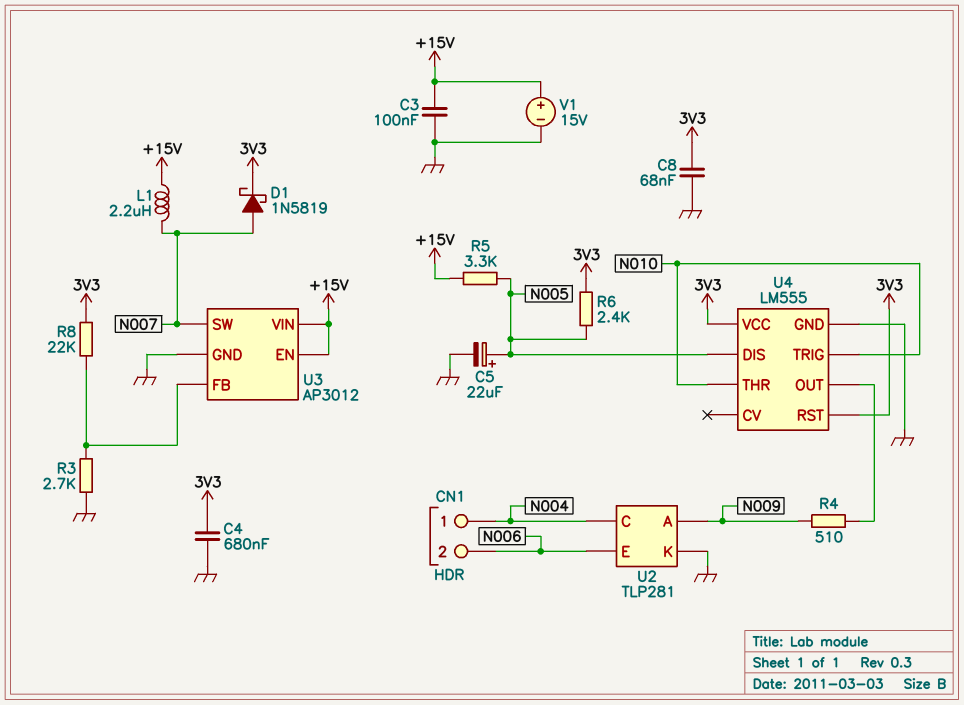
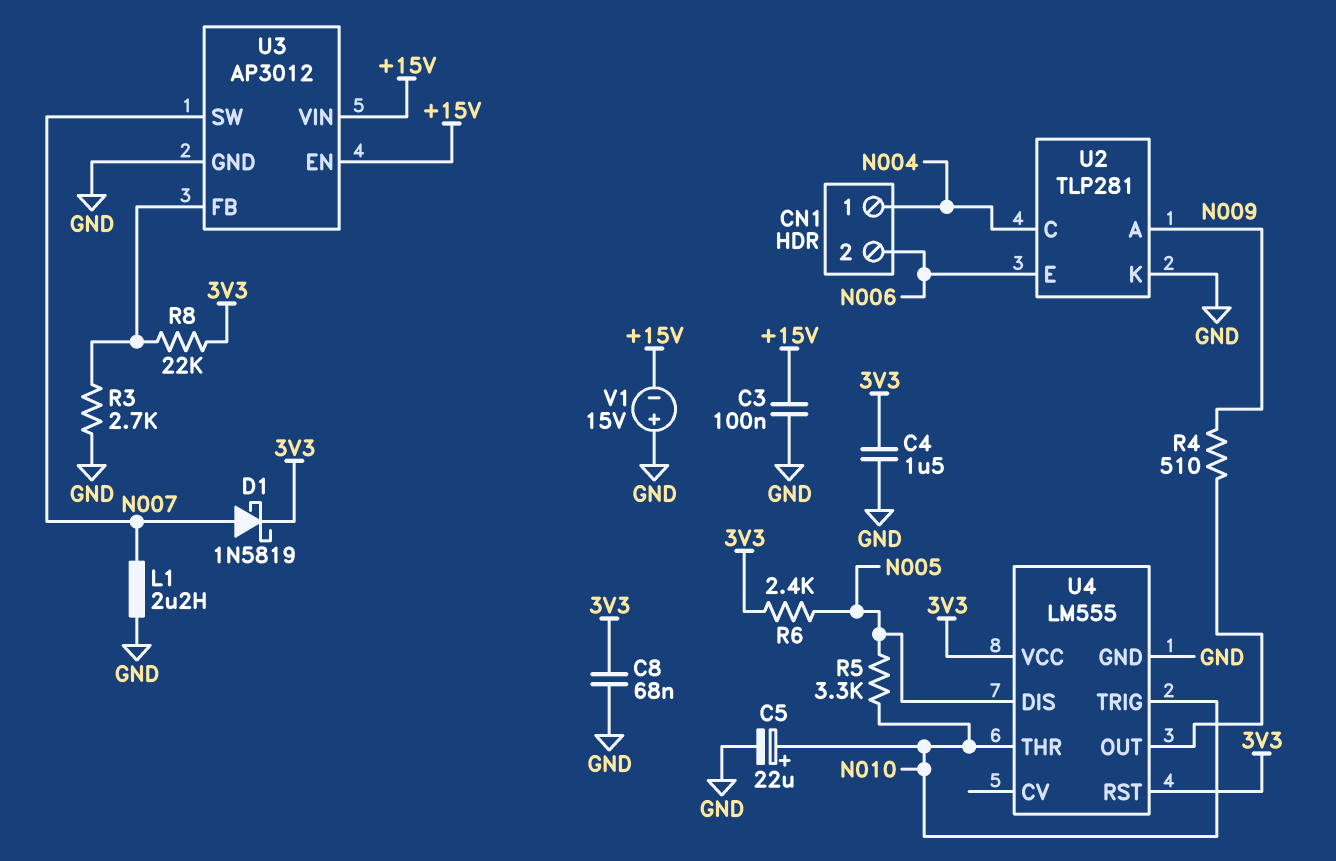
C4: 680nF (3V3, GND) -> 1.5uF (3V3, GND)
C5: 22uF (plus N005, minus GND) -> 22uF (plus N010, minus GND)
L1: 2.2uH (+15V, N007) -> 2.2uH (GND, N007)
R5: 3.3k (+15V, N005) -> 3.3k (N005, N010)
V1: 15V (plus +15V, minus GND) -> 15V (plus GND, minus +15V)

